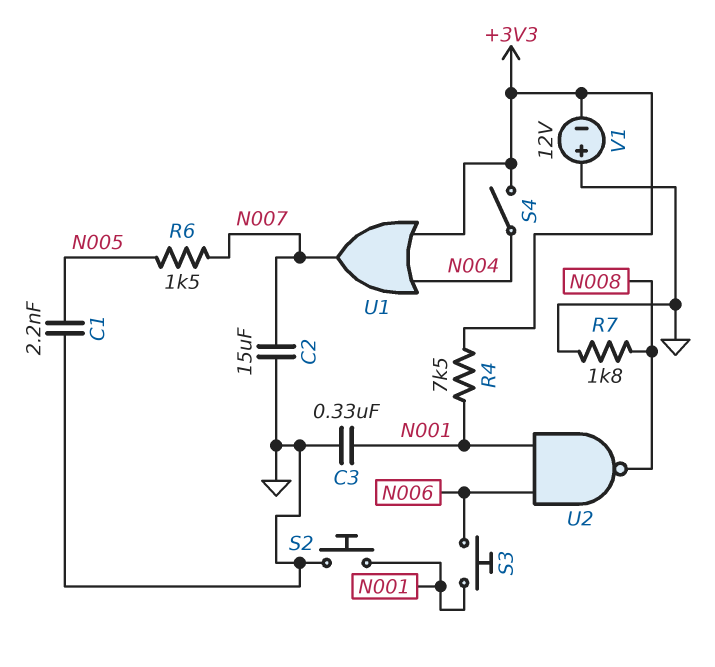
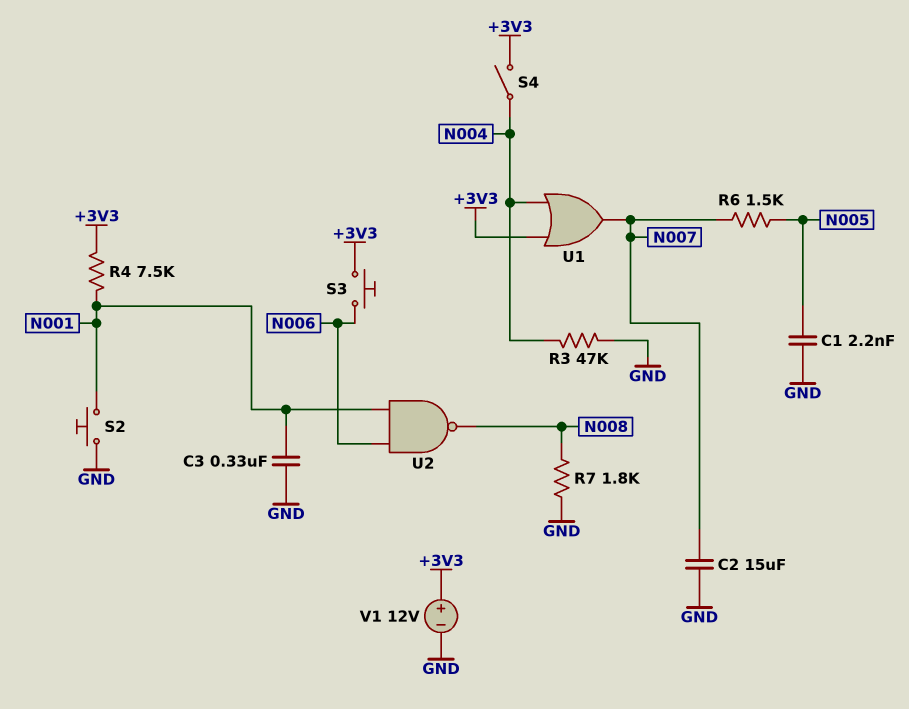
R3: none -> 47k (GND, N004)
S3: button (N001, N006) -> button (+3V3, N006)
V1: 12V (plus GND, minus +3V3) -> 12V (plus +3V3, minus GND)

